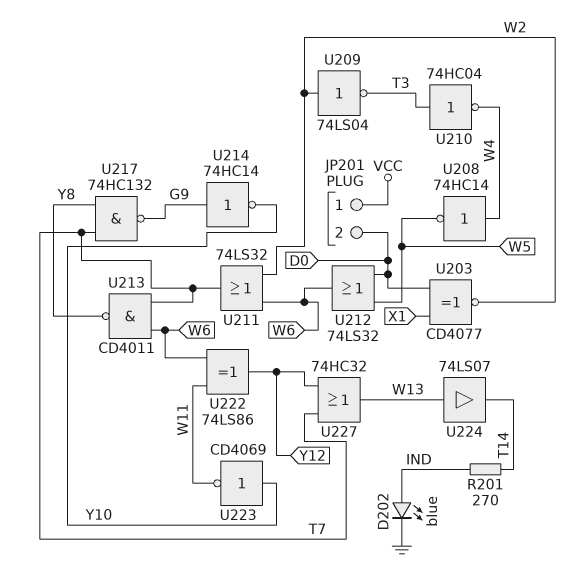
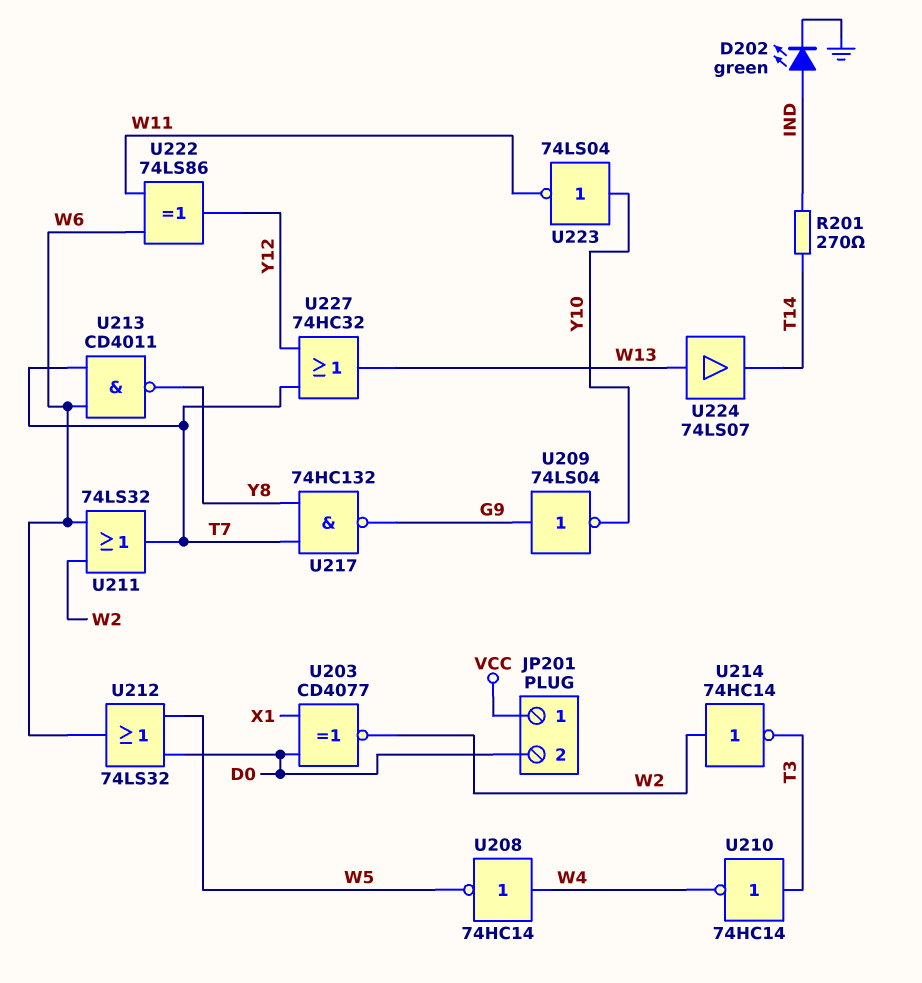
D202: LED blue (A IND, K GND) -> LED green (A IND, K GND)
U209: NOT 74LS04 (in W2, out T3) -> NOT 74LS04 (in G9, out Y10)
U210: NOT 74HC04 (in T3, out W4) -> NOT 74HC14 (in T3, out W4)
U214: NOT 74HC14 (in G9, out Y10) -> NOT 74HC14 (in W2, out T3)
U223: NOT CD4069 (in Y10, out W11) -> NOT 74LS04 (in Y10, out W11)

